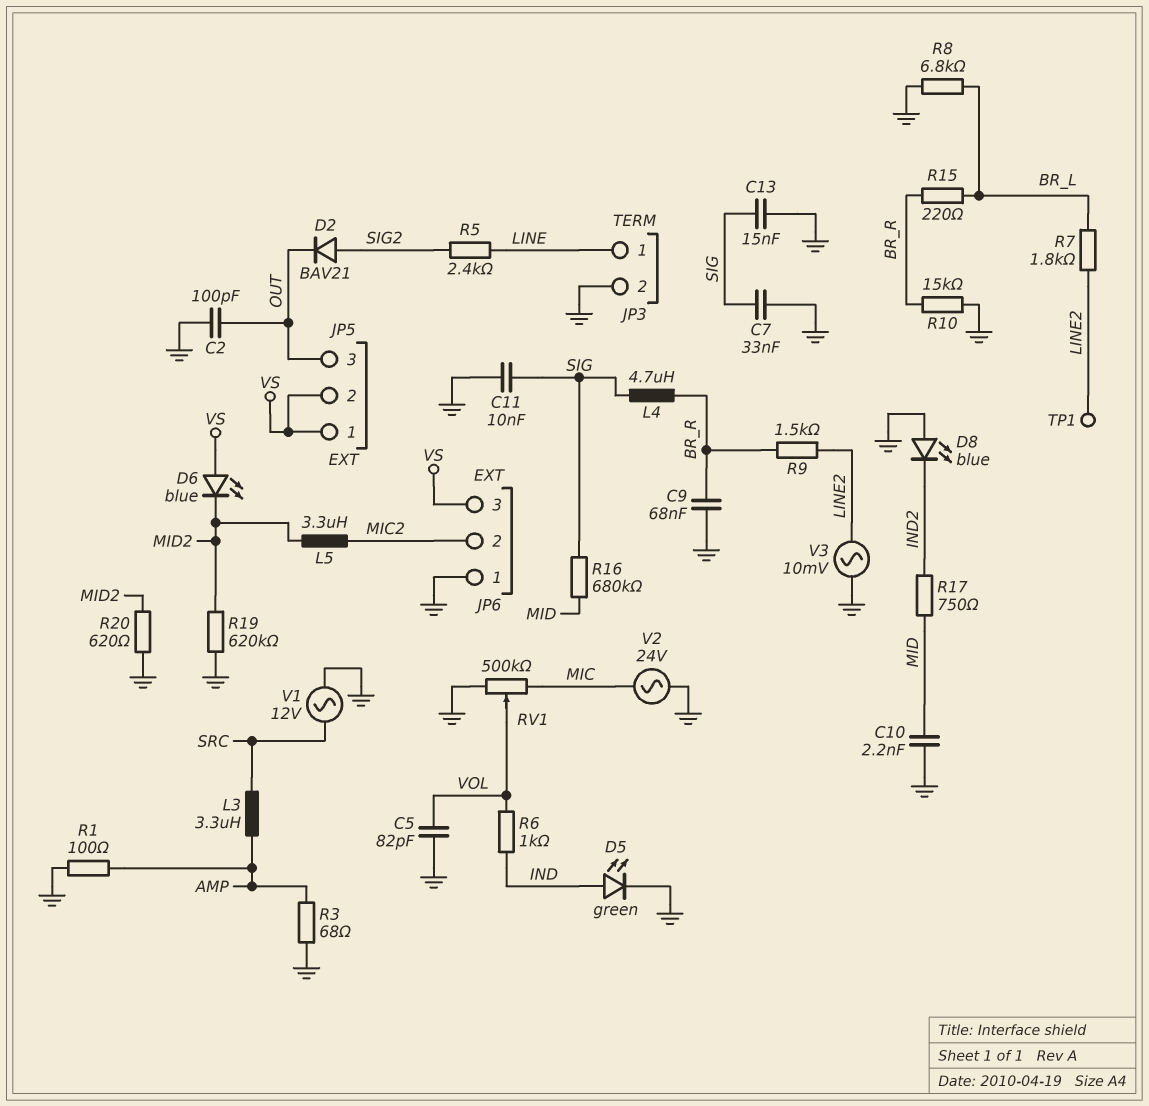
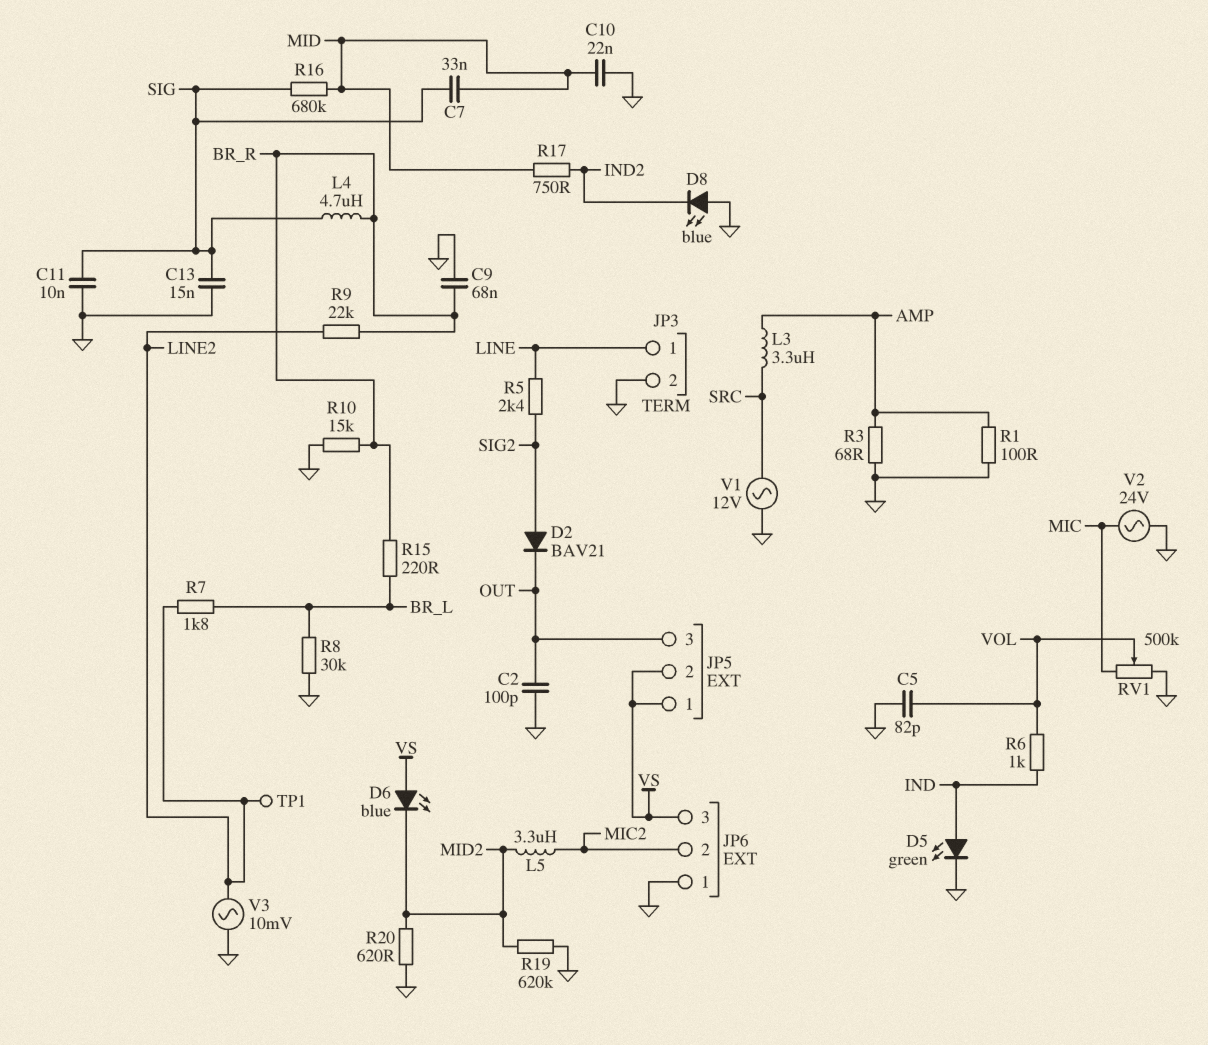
C7: 33nF (GND, SIG) -> 33nF (MID, SIG)
C10: 2.2nF (GND, MID) -> 22nF (GND, MID)
R8: 6.8k (BR_L, GND) -> 30k (BR_L, GND)
R9: 1.5k (BR_R, LINE2) -> 22k (BR_R, LINE2)

